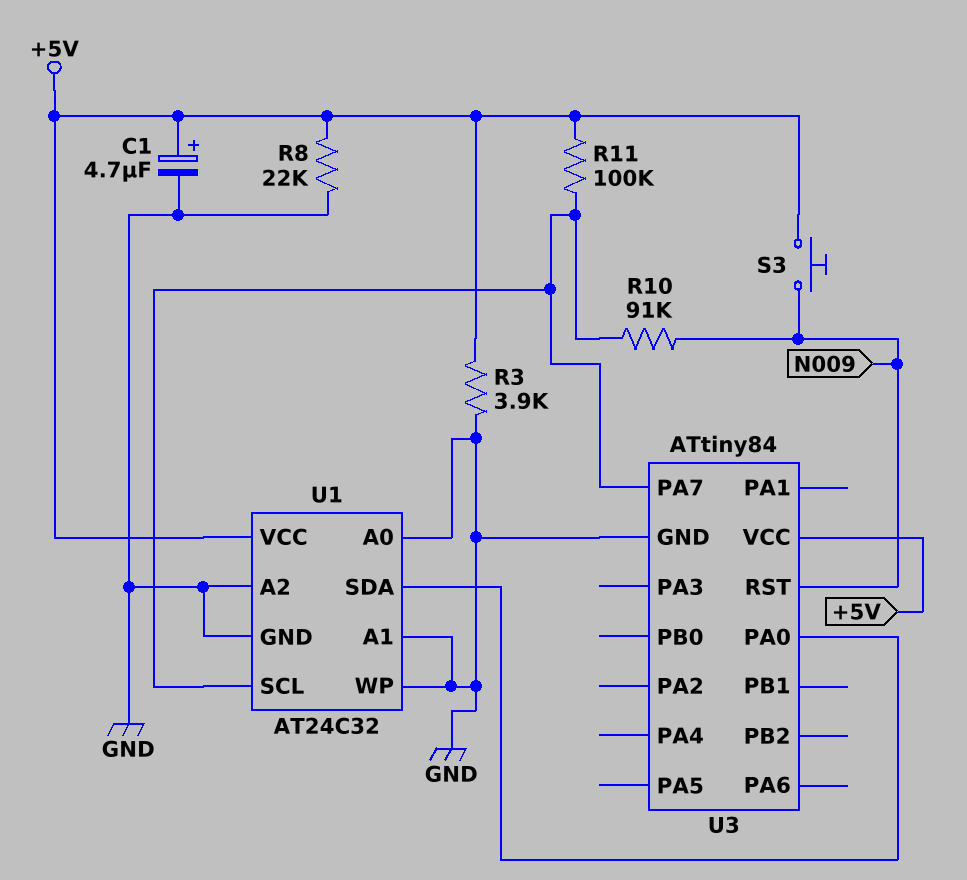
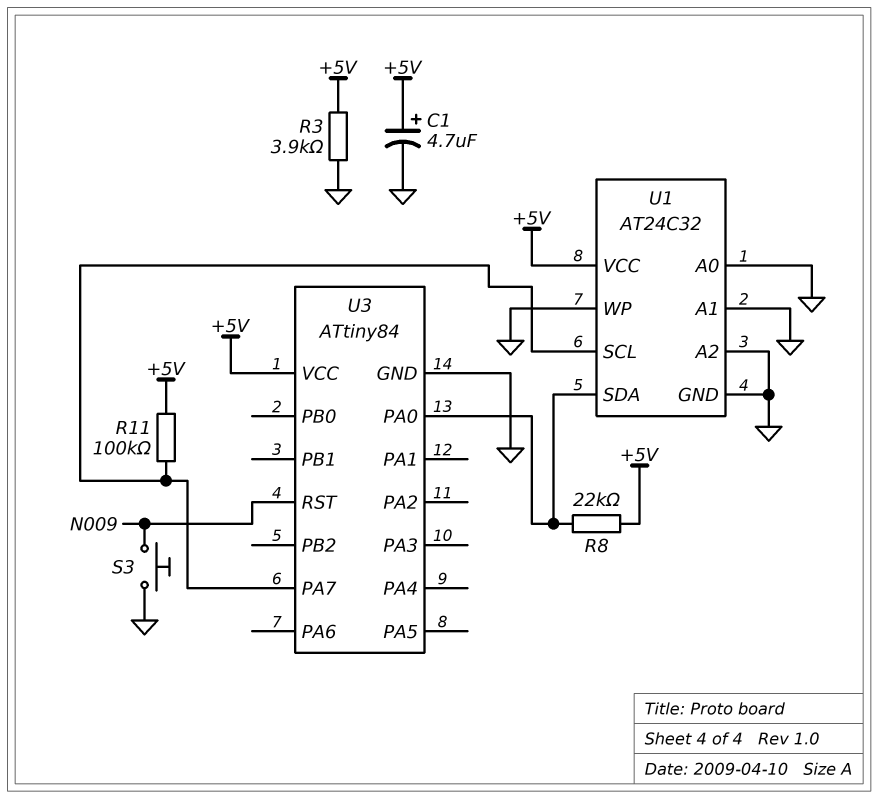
R8: 22k (+5V, GND) -> 22k (+5V, U1/SDA)
R10: 91k (N009, U1/SCL) -> none
S3: button (+5V, N009) -> button (GND, N009)

